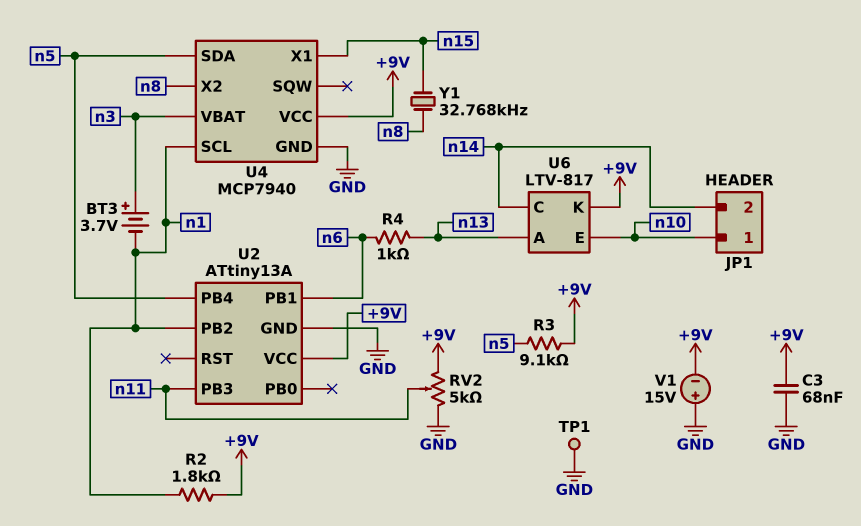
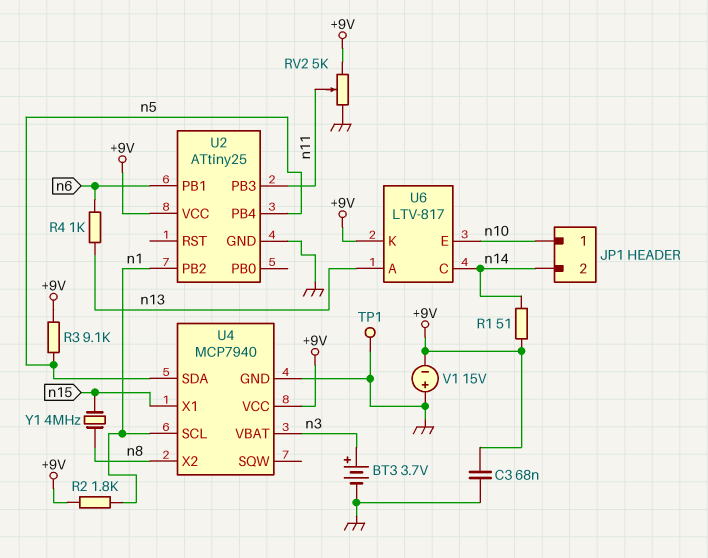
BT3: 3.7V (plus n3, minus n1) -> 3.7V (plus n3, minus GND)
R1: none -> 51 (+9V, n14)
U2: ATtiny13A -> ATtiny25
Y1: 32.768kHz (n8, n15) -> 4MHz (n8, n15)

